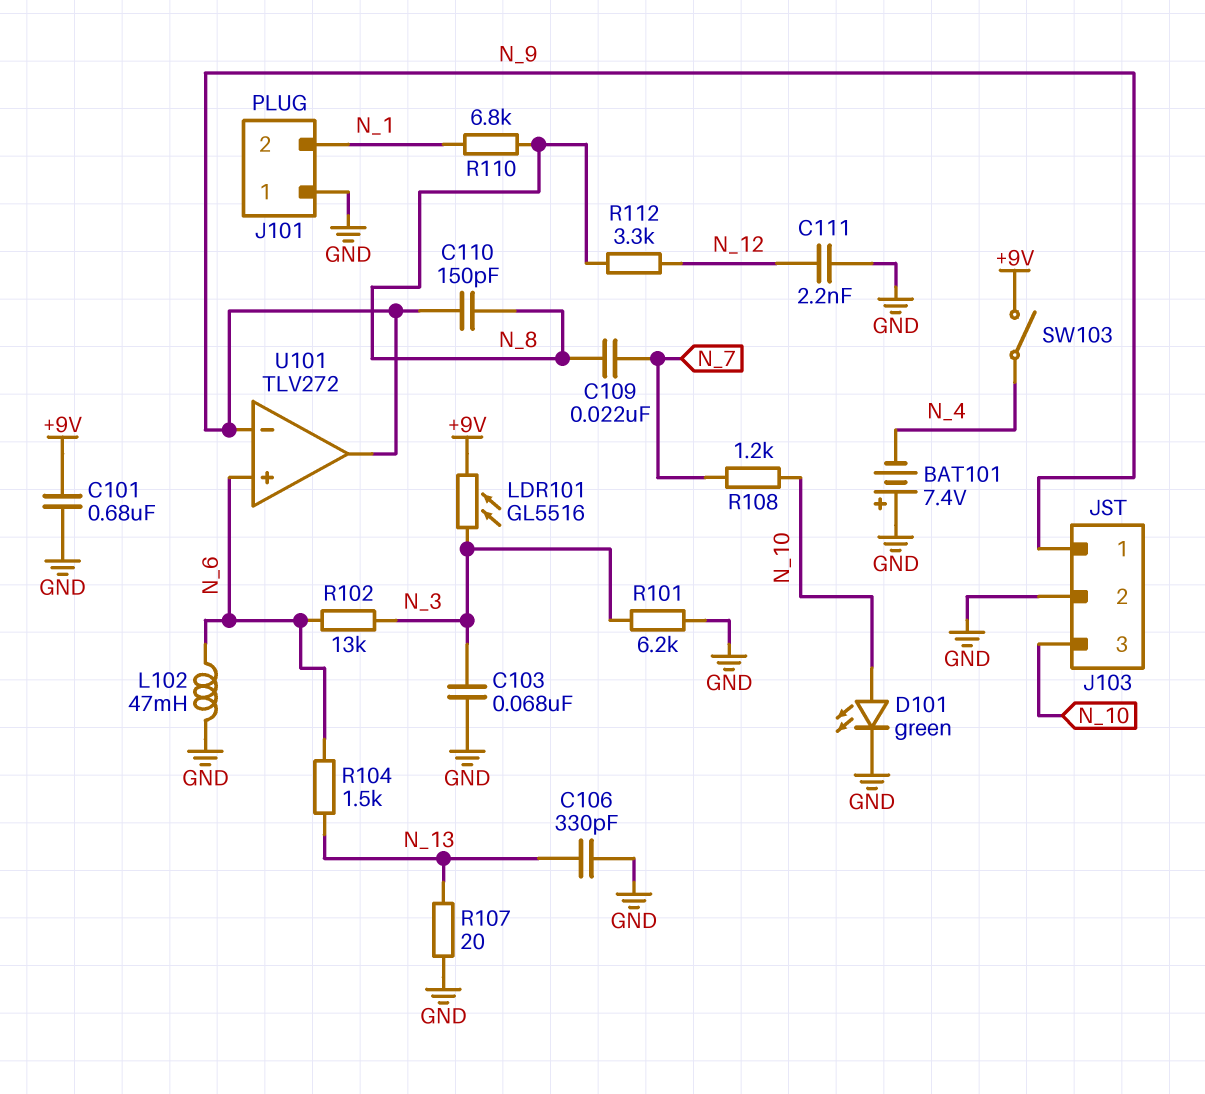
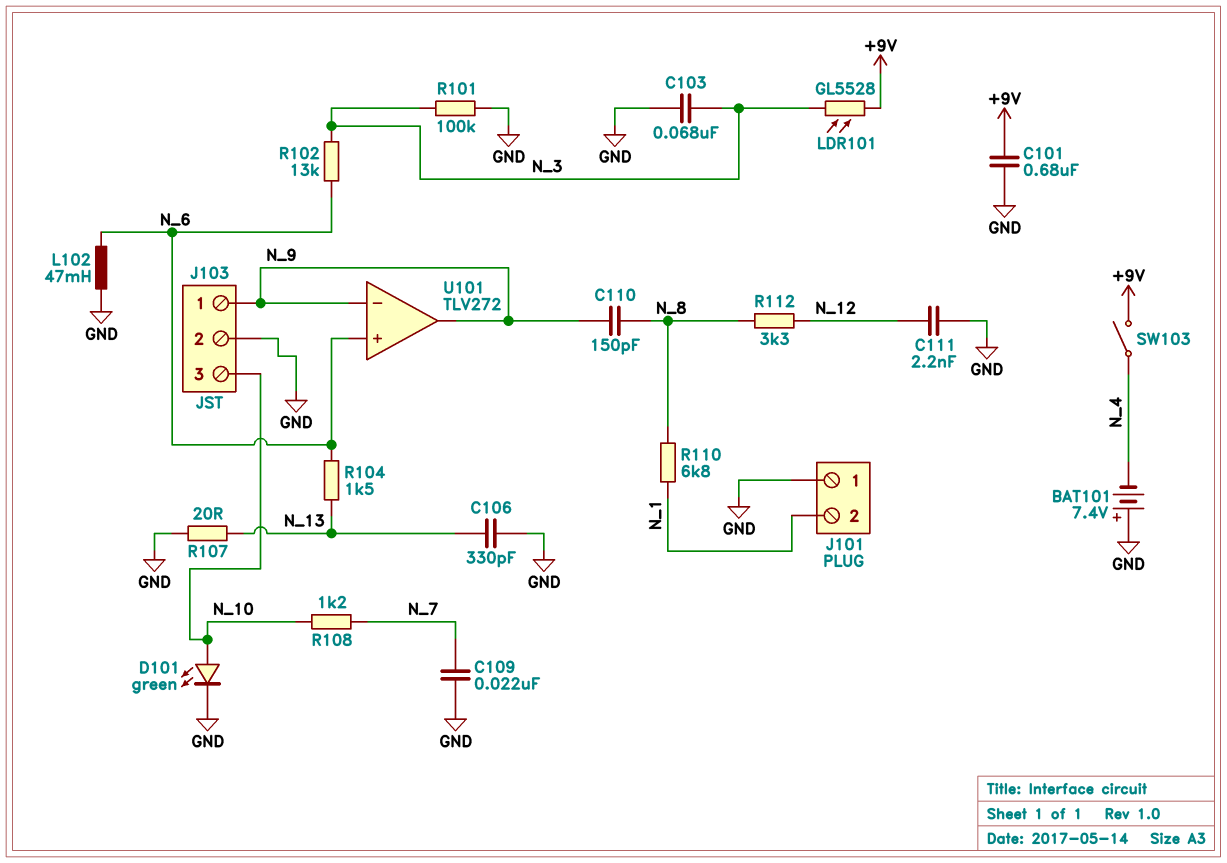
C109: 22nF (N_7, N_8) -> 22nF (GND, N_7)
LDR101: GL5516 (+9V, N_3) -> GL5528 (+9V, N_3)
R101: 6.2k (GND, N_3) -> 100k (GND, N_3)

